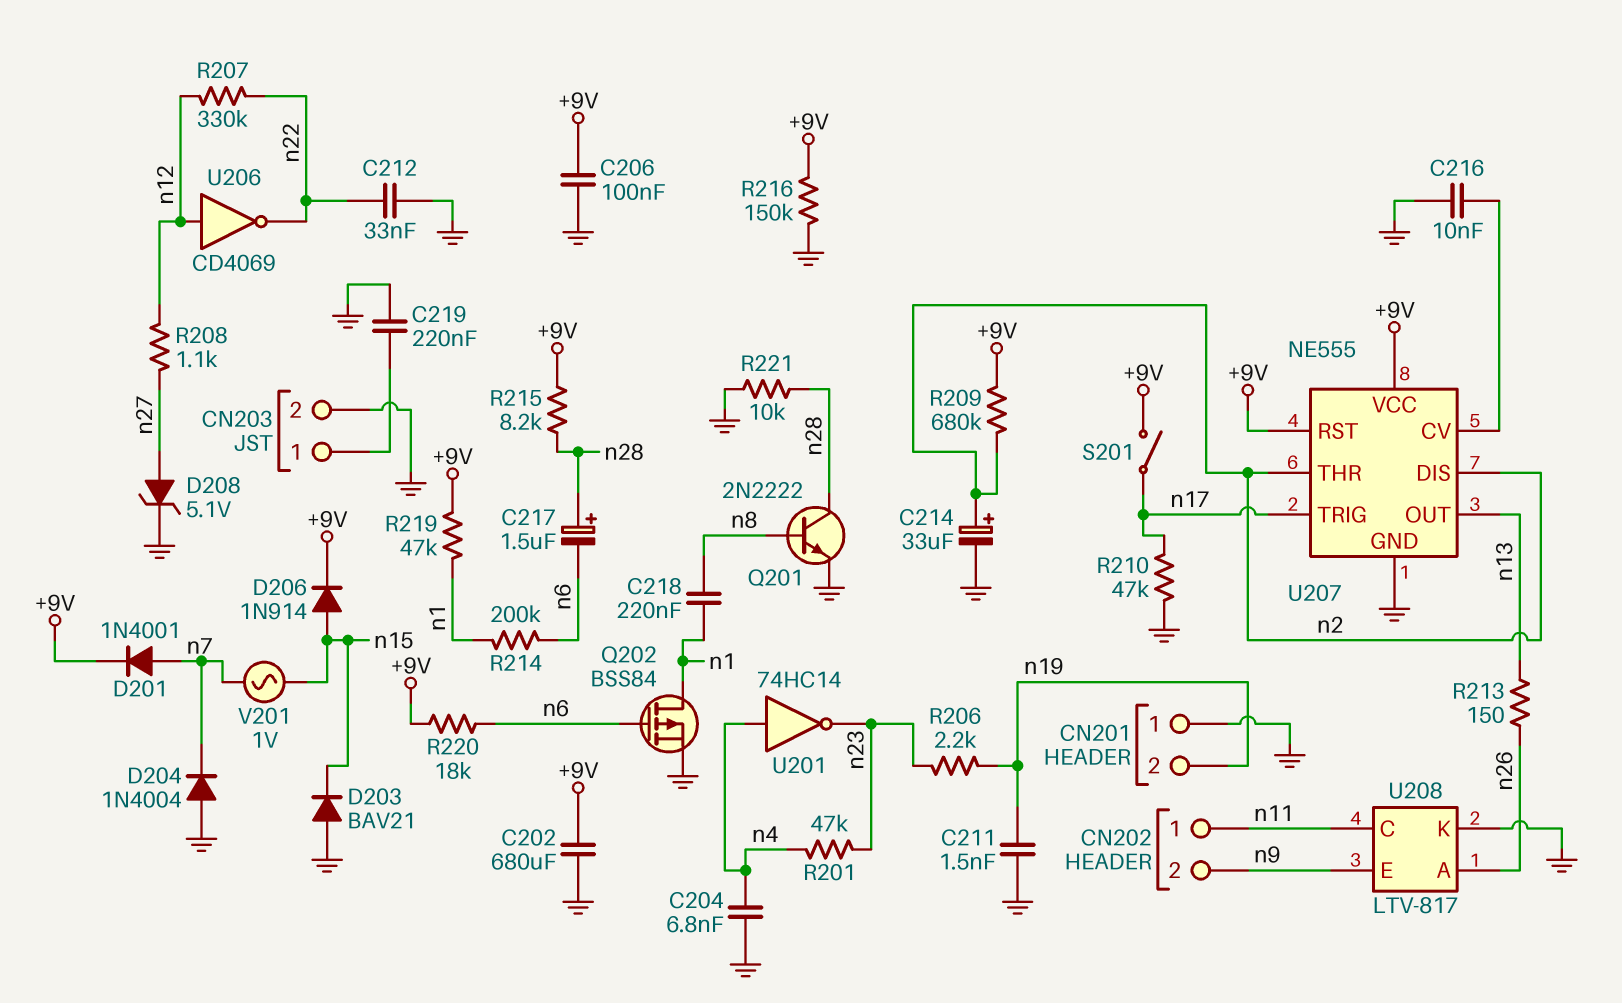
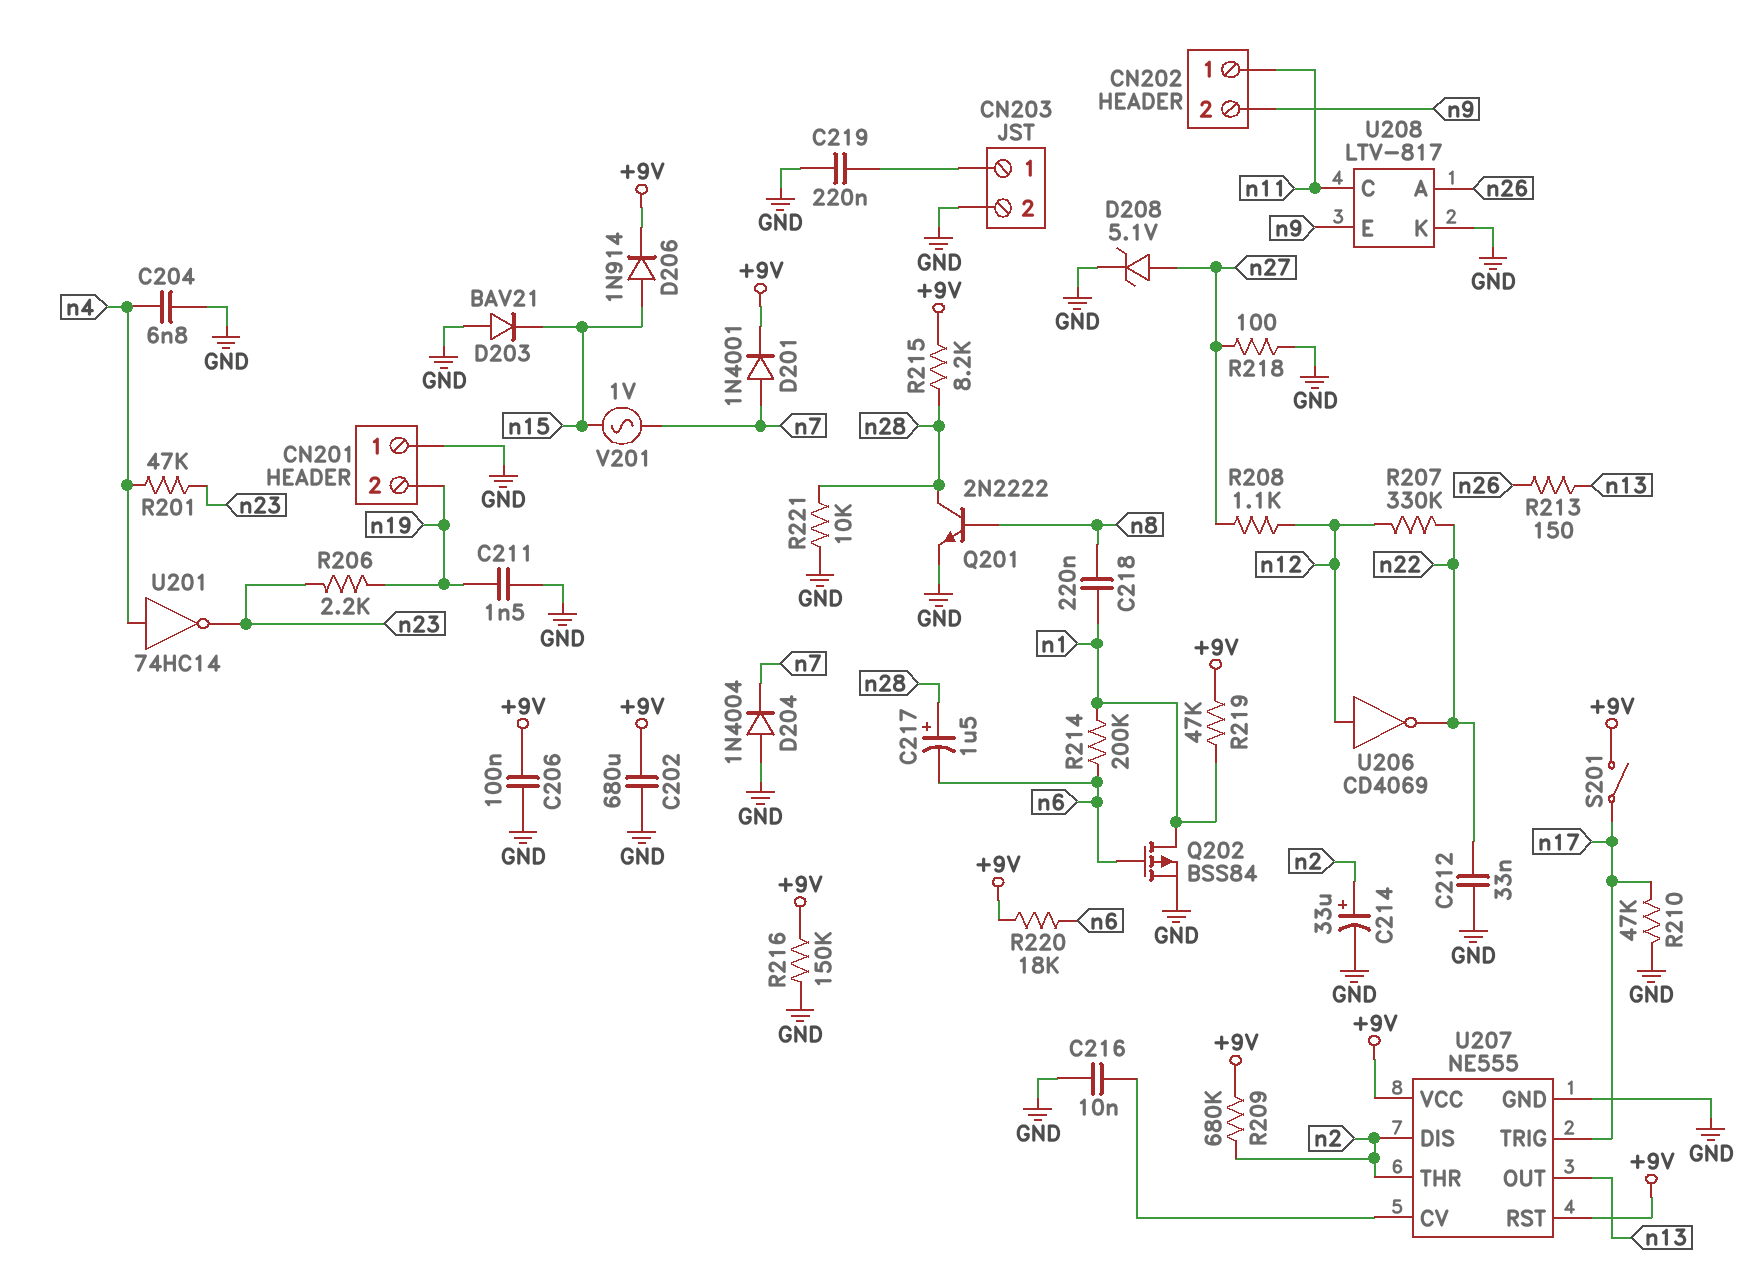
R218: none -> 100 (GND, n27)

